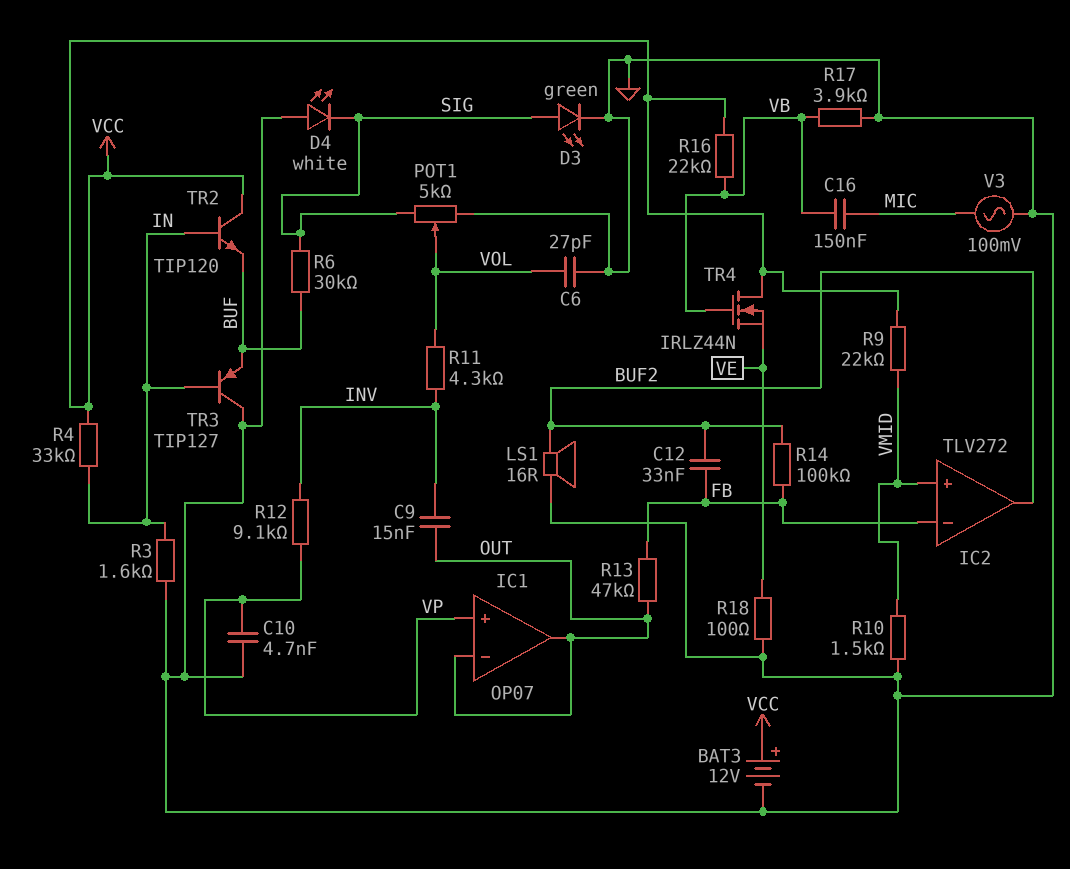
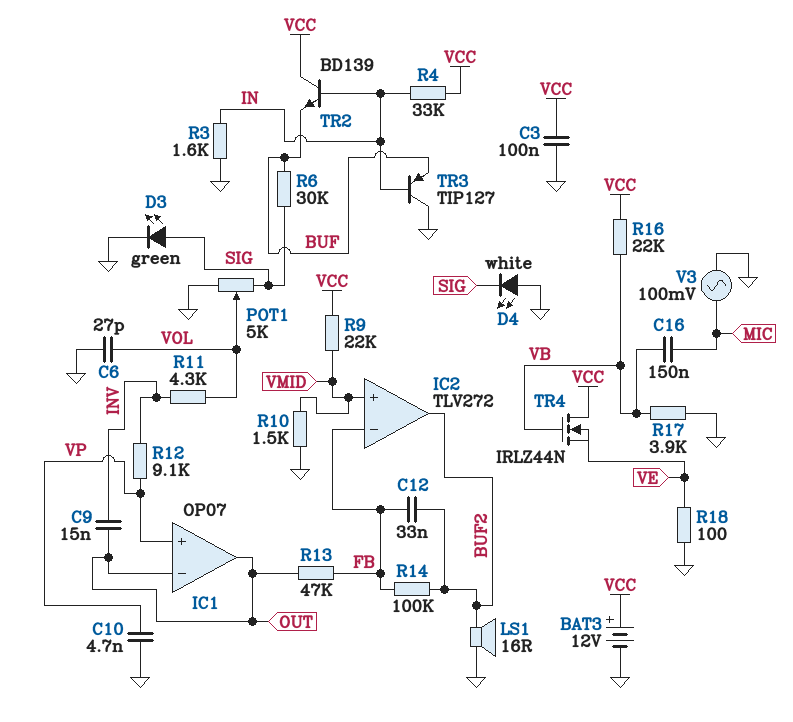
C3: none -> 100nF (GND, VCC)
TR2: NPN TIP120 (B IN, C VCC, E BUF) -> NPN BD139 (B IN, C VCC, E BUF)

